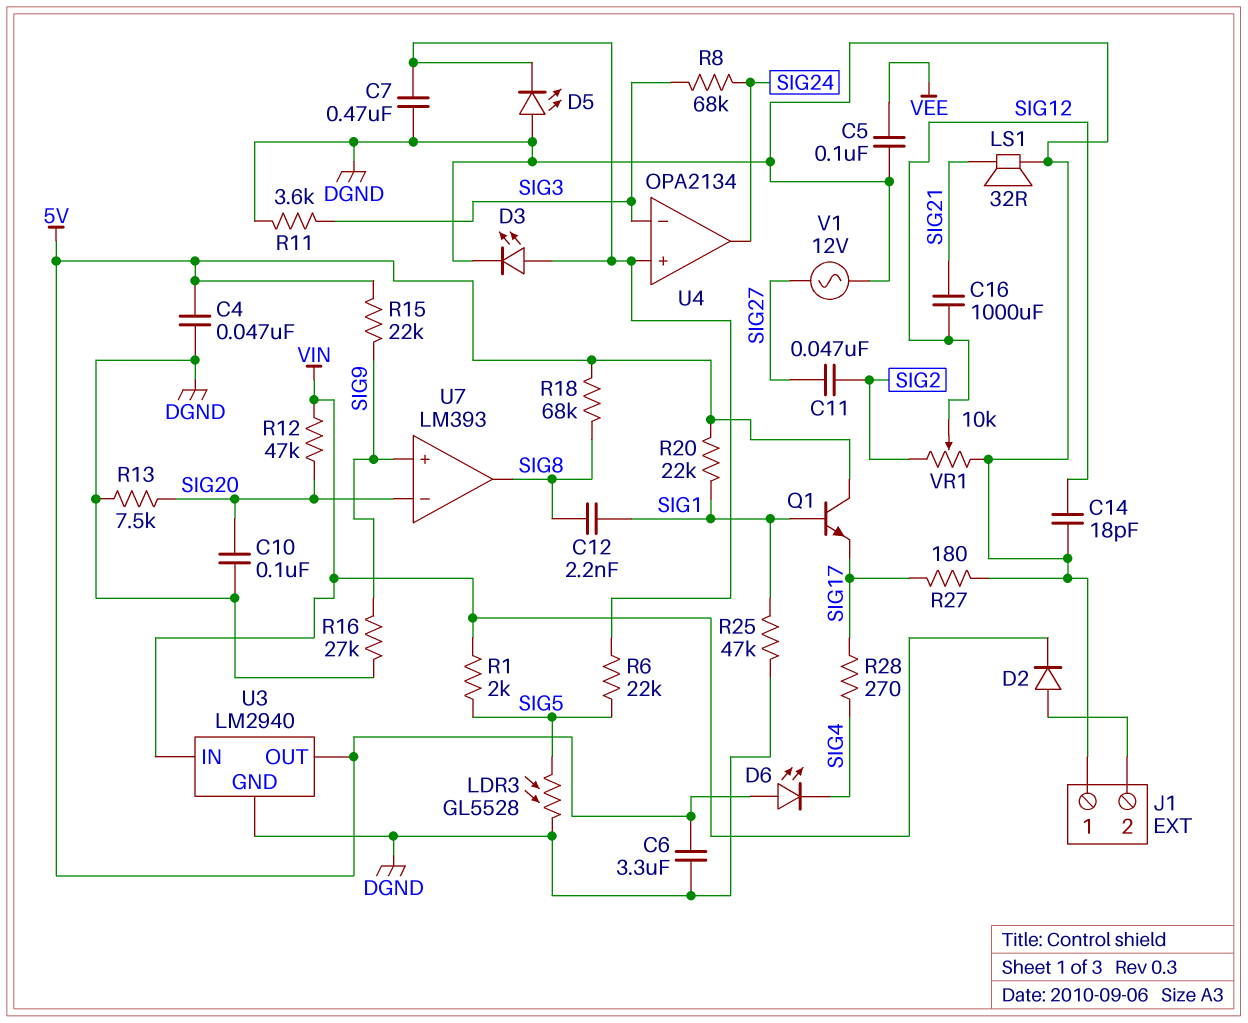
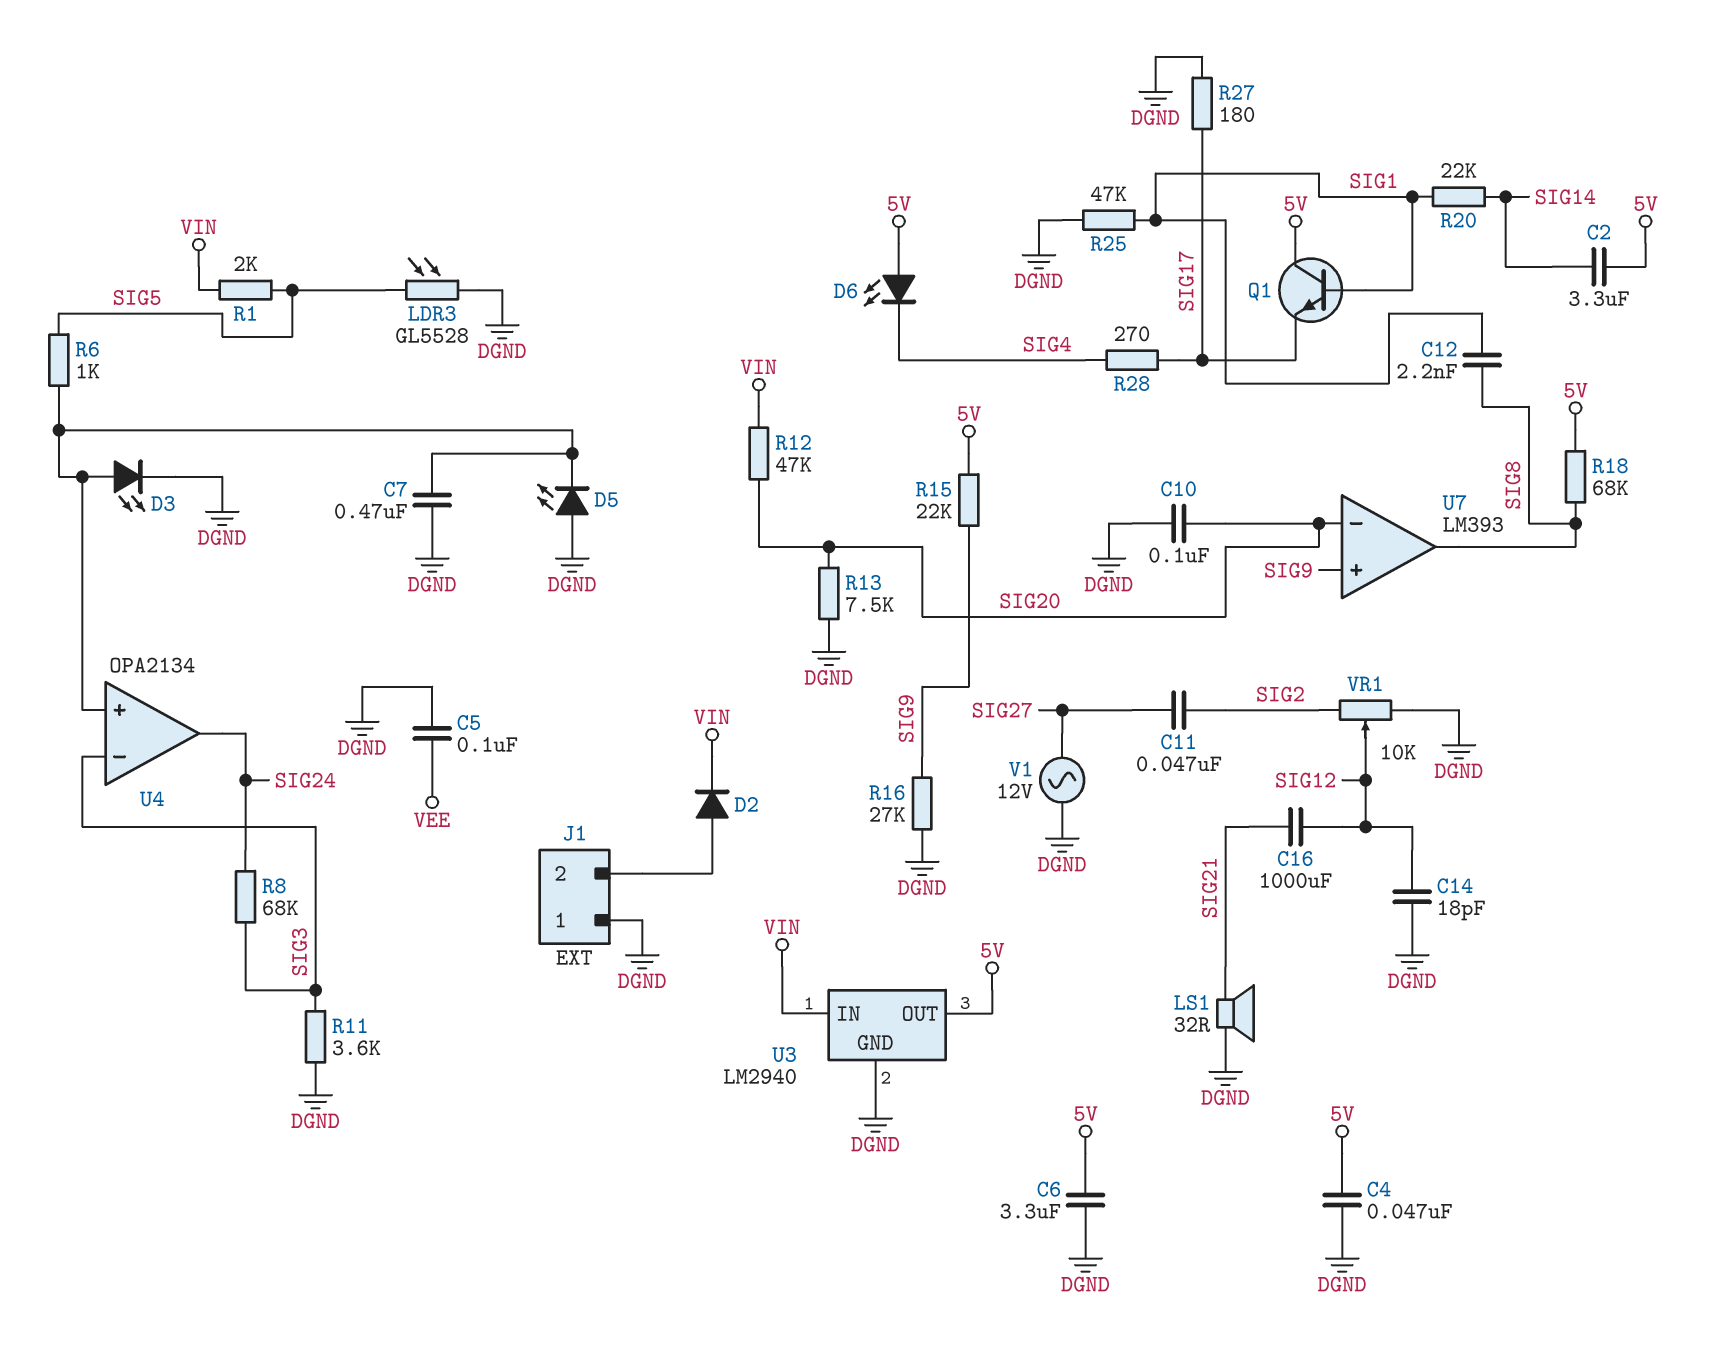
C2: none -> 3.3uF (5V, SIG14)
R6: 22k (SIG5, U4/in+) -> 1k (SIG5, U4/in+)
R20: 22k (5V, SIG1) -> 22k (SIG1, SIG14)

